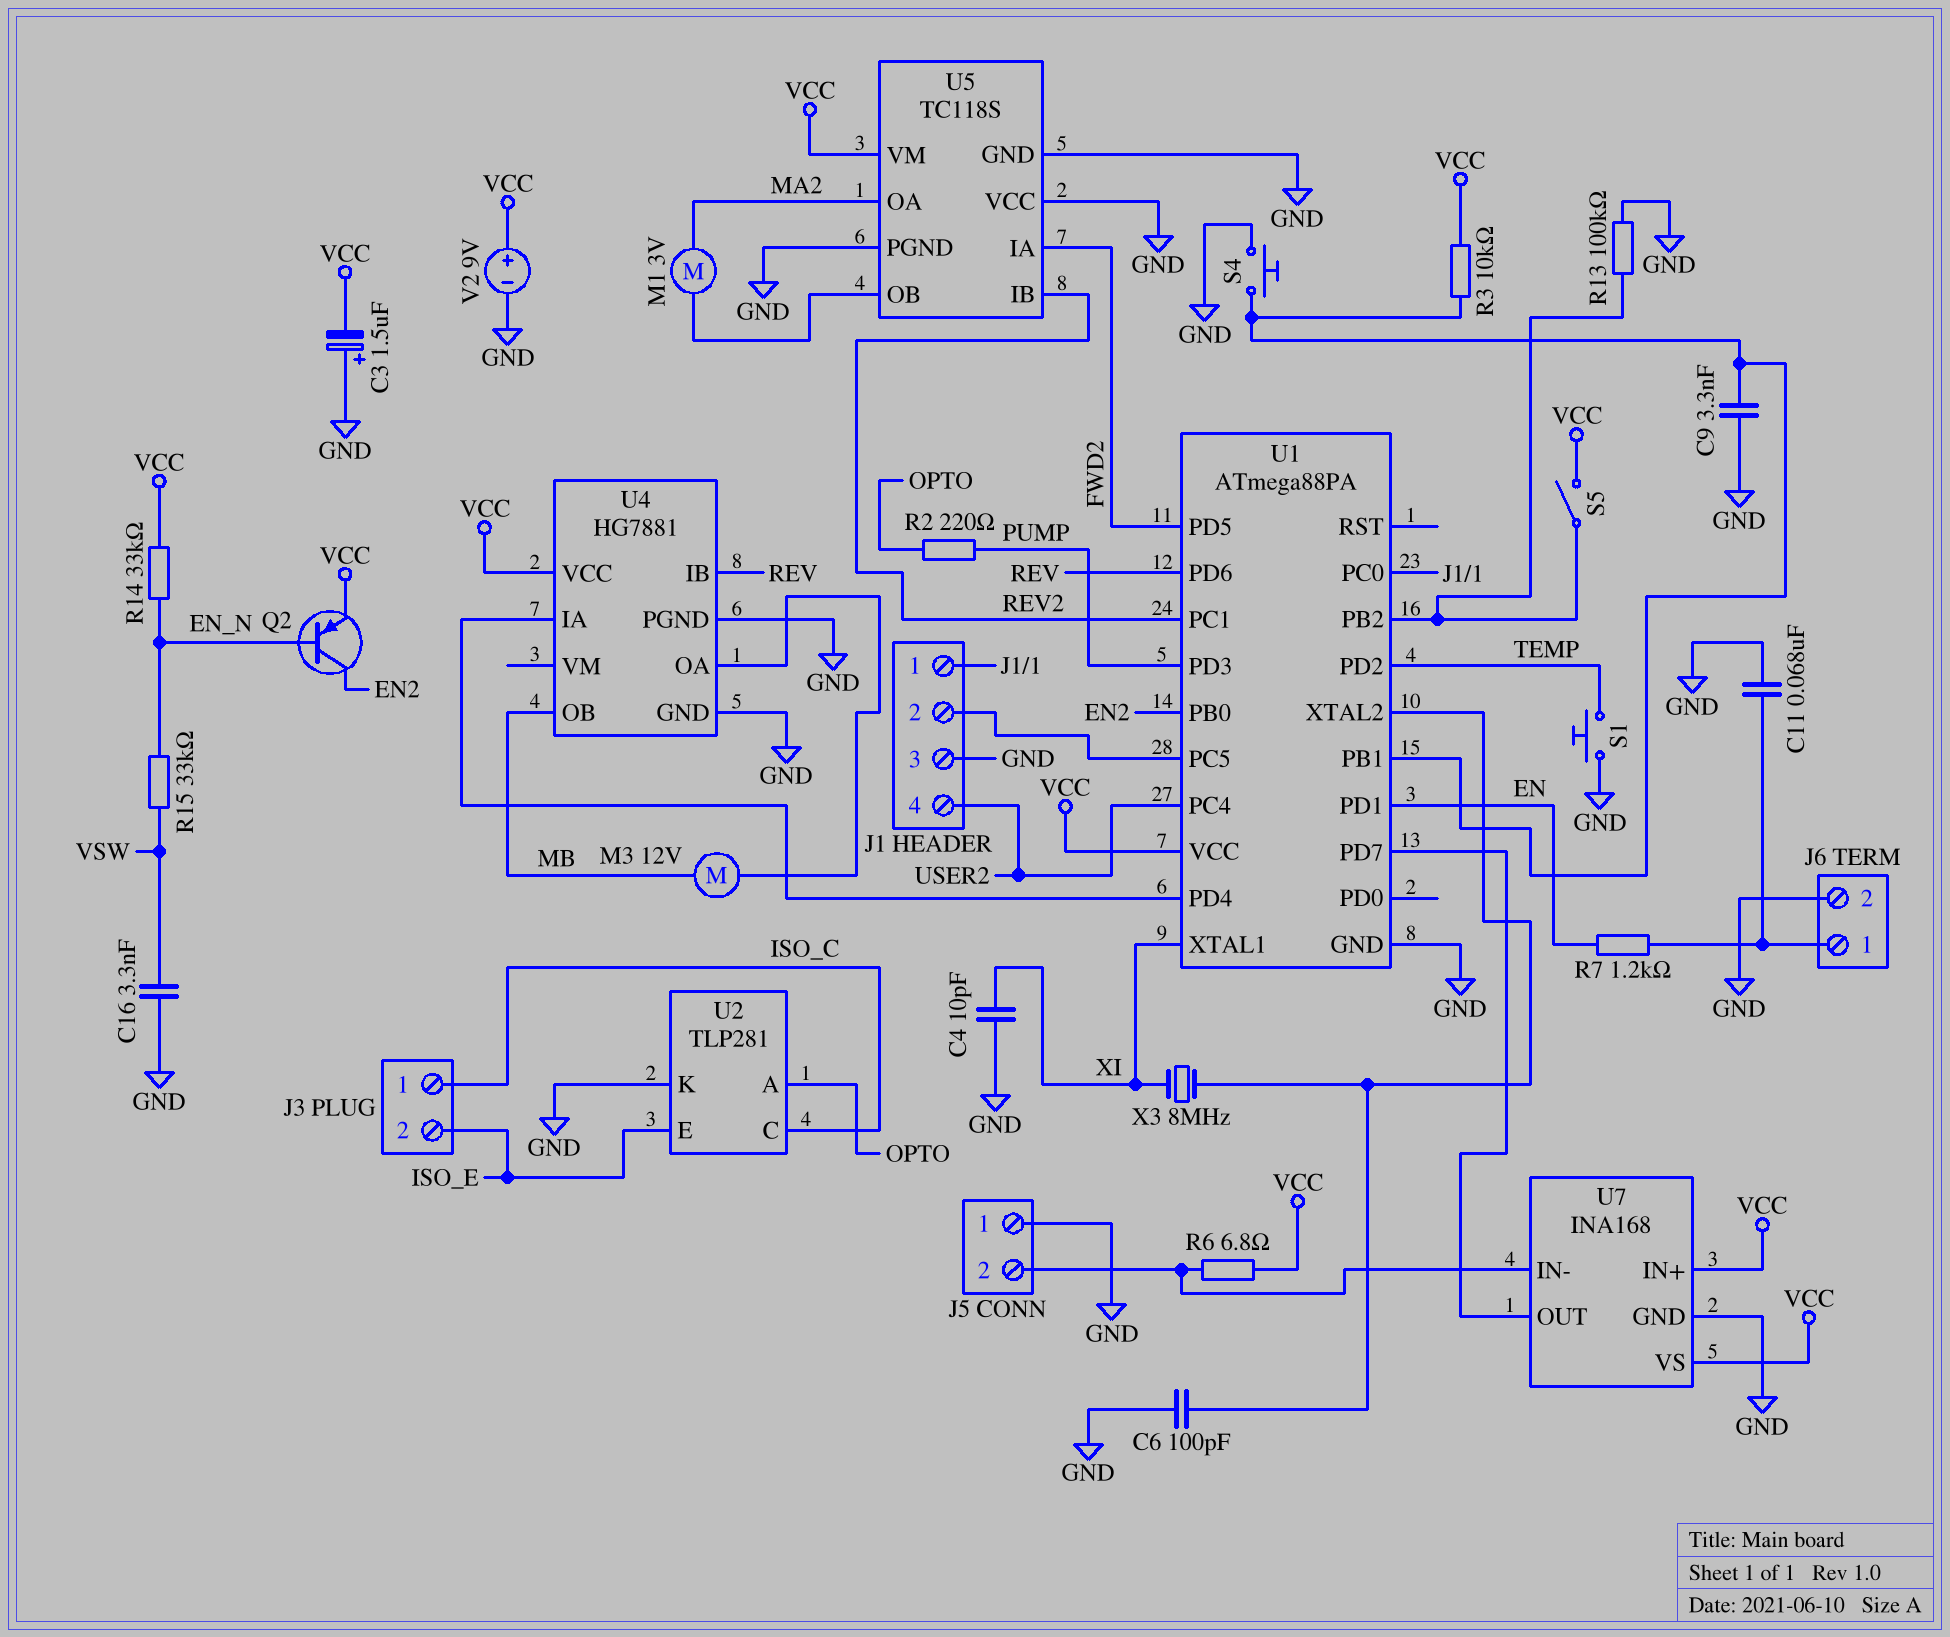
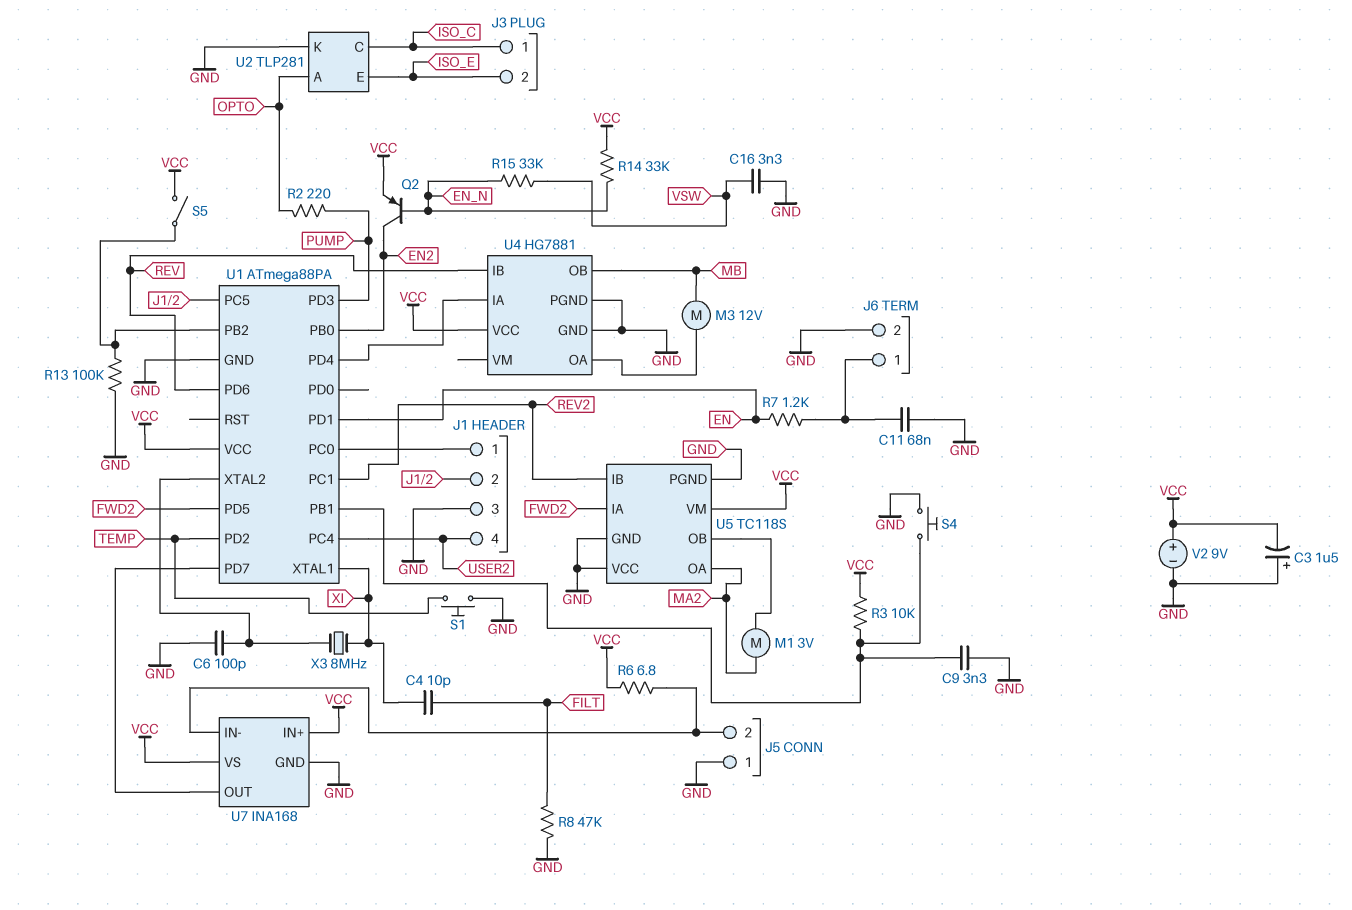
C4: 10pF (GND, XI) -> 10pF (FILT, XI)
R8: none -> 47k (FILT, GND)

